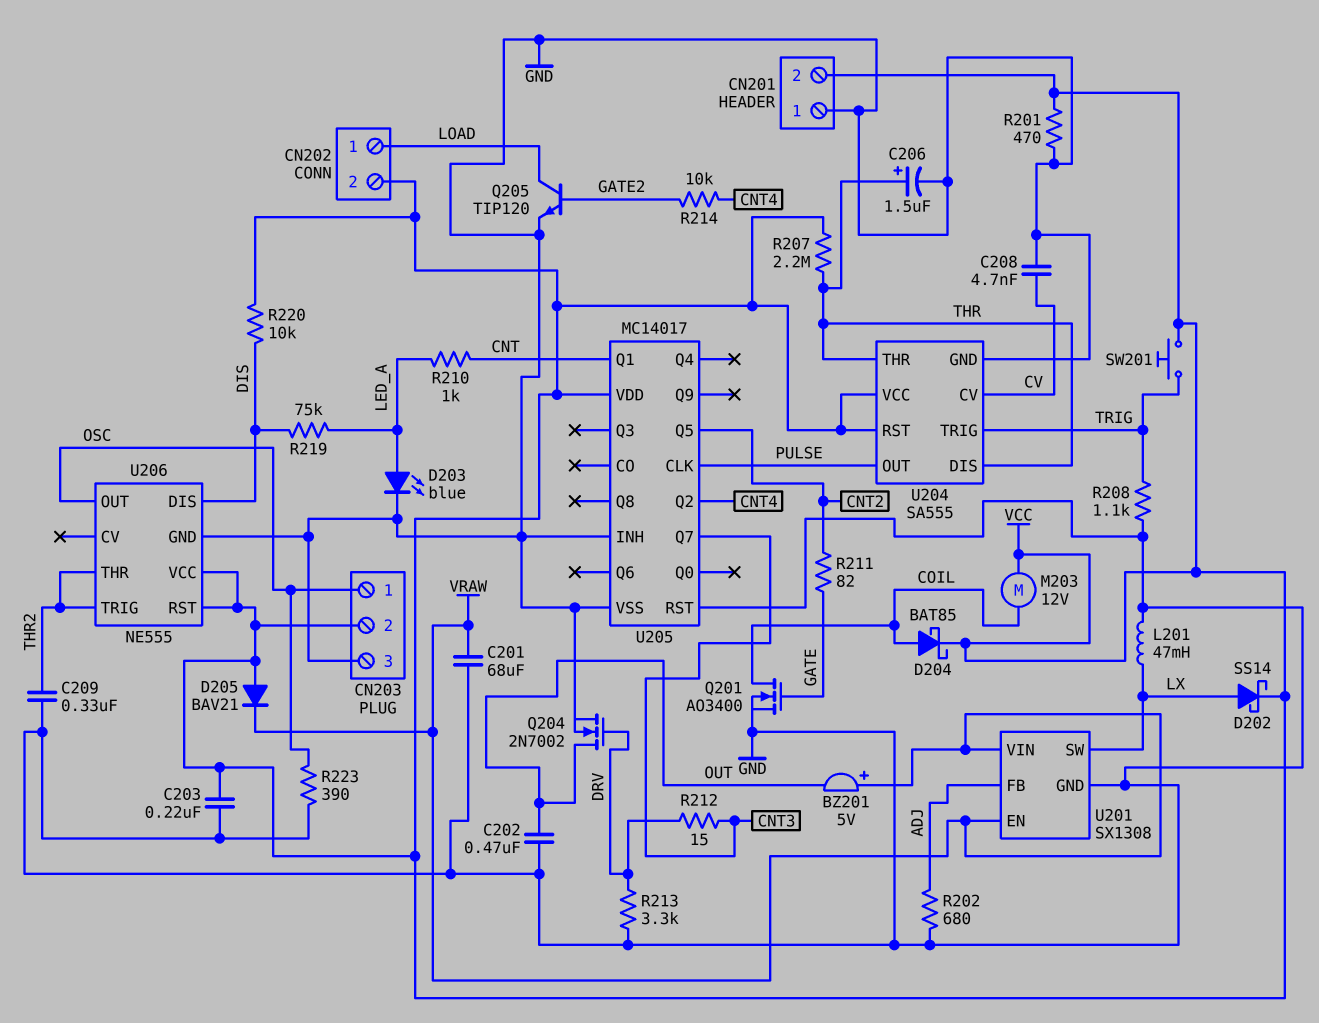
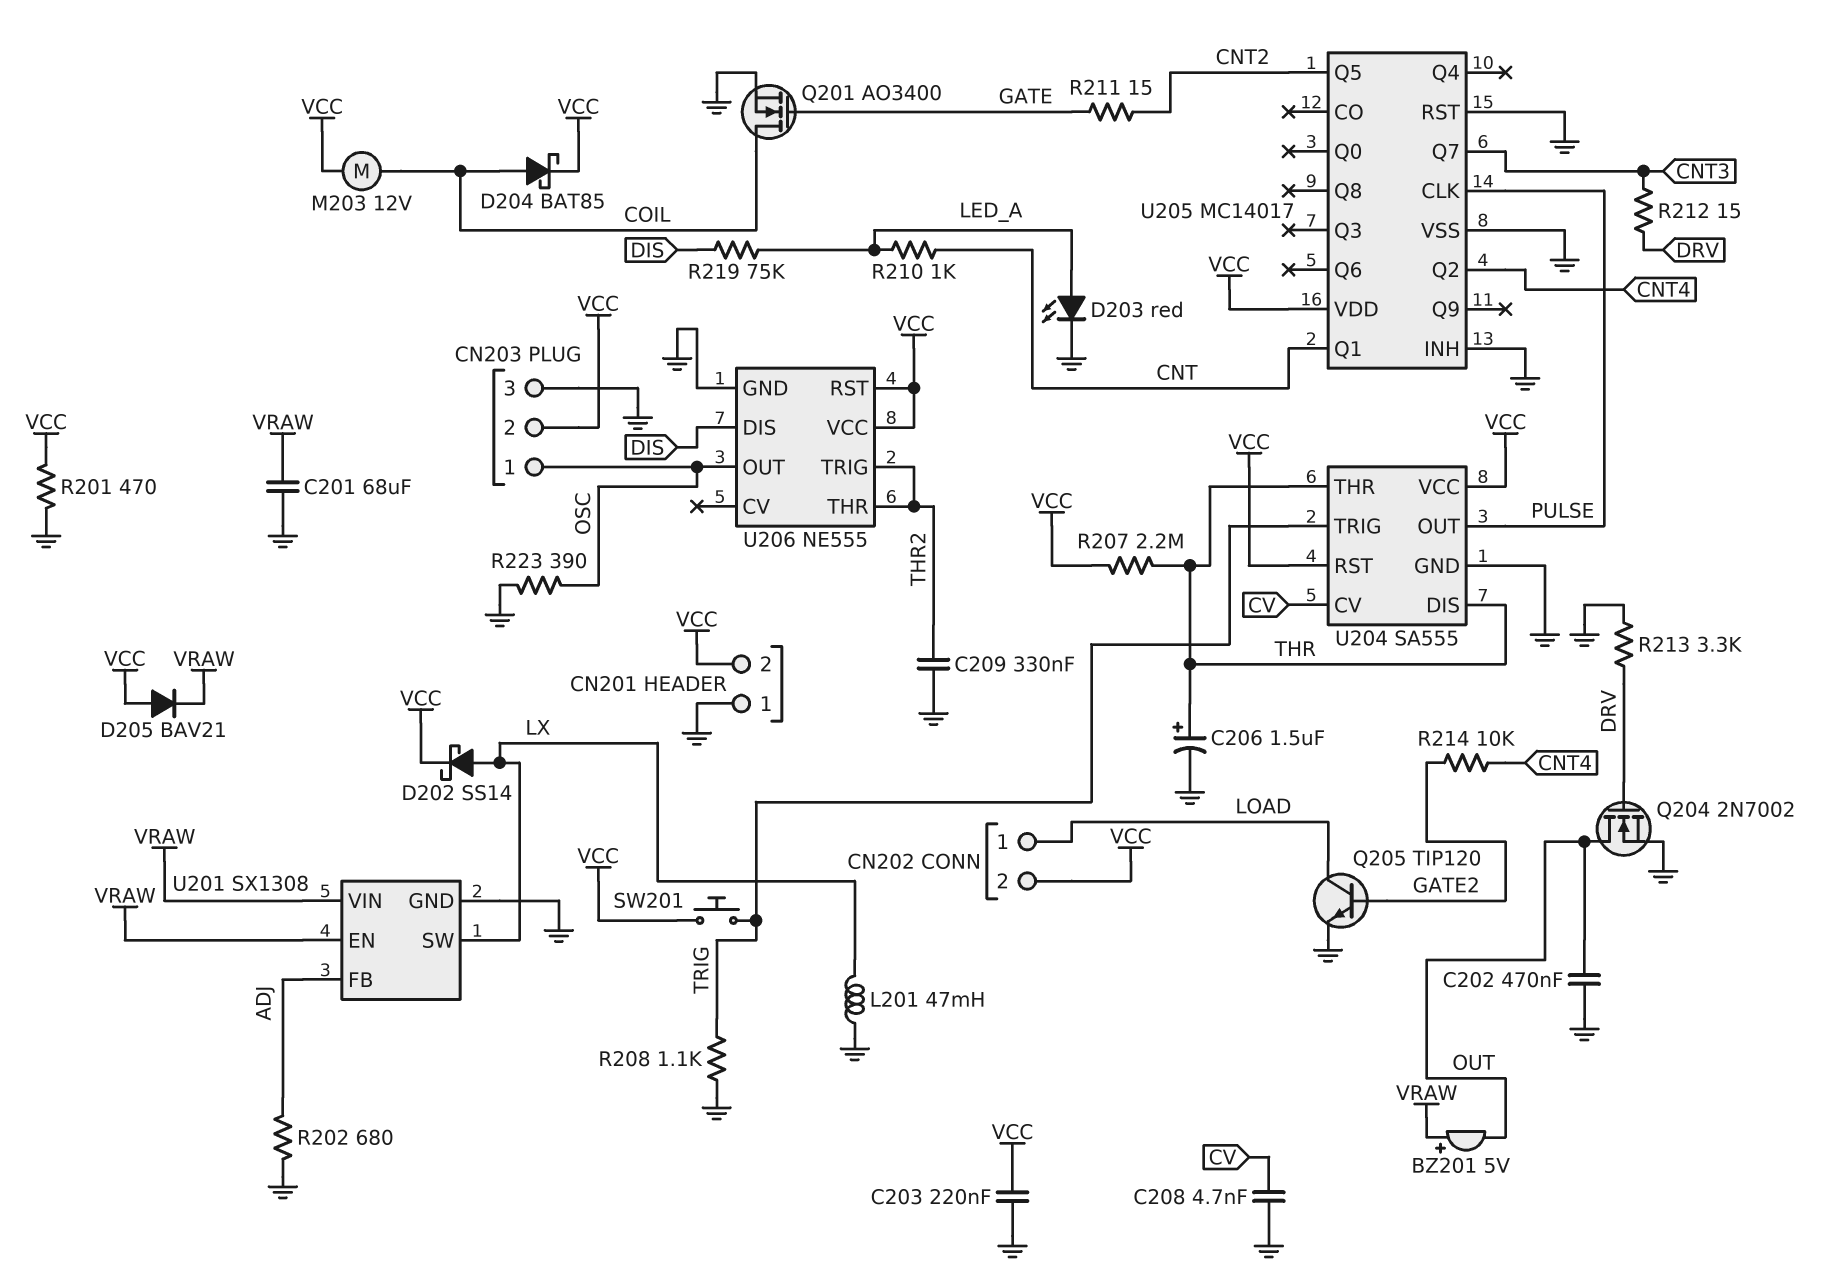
D203: LED blue (A LED_A, K GND) -> LED red (A LED_A, K GND)
R211: 82 (CNT2, GATE) -> 15 (CNT2, GATE)
R220: 10k (DIS, VCC) -> none

